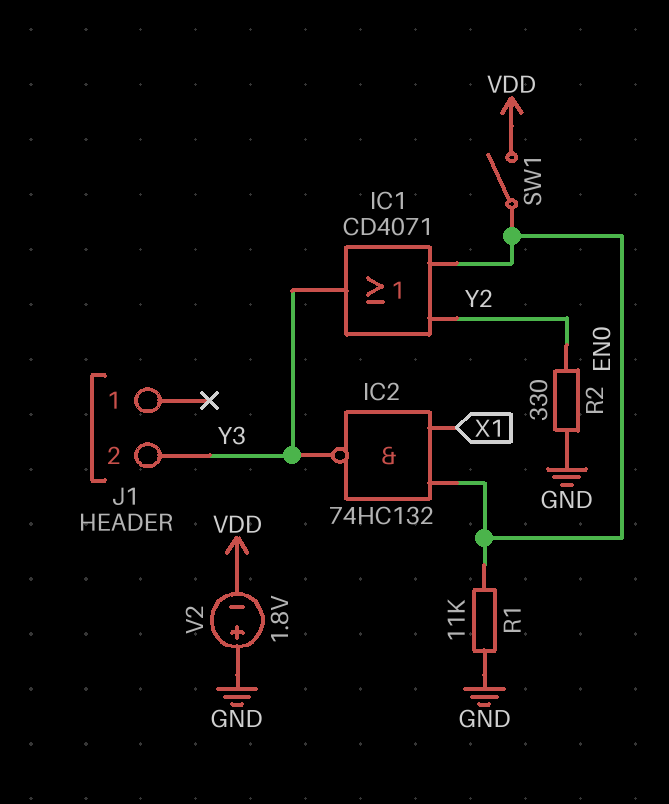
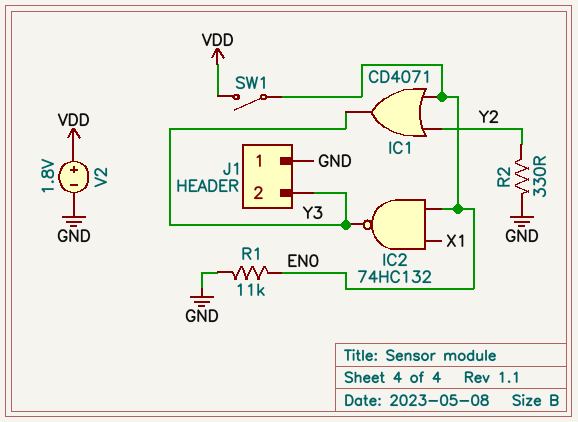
J1 pin 1: none -> GND
V2: 1.8V (plus GND, minus VDD) -> 1.8V (plus VDD, minus GND)

